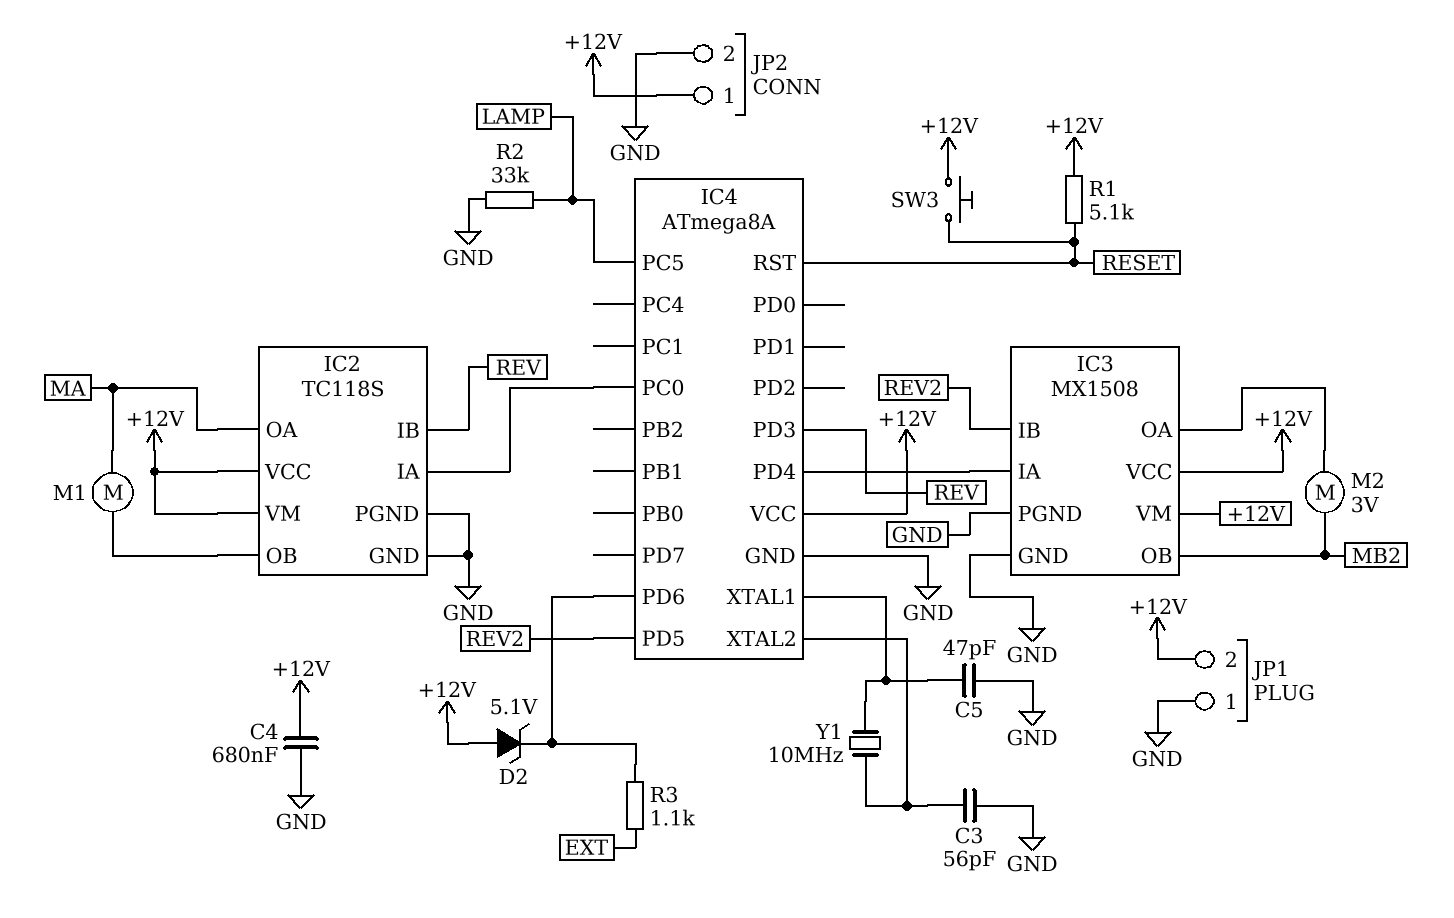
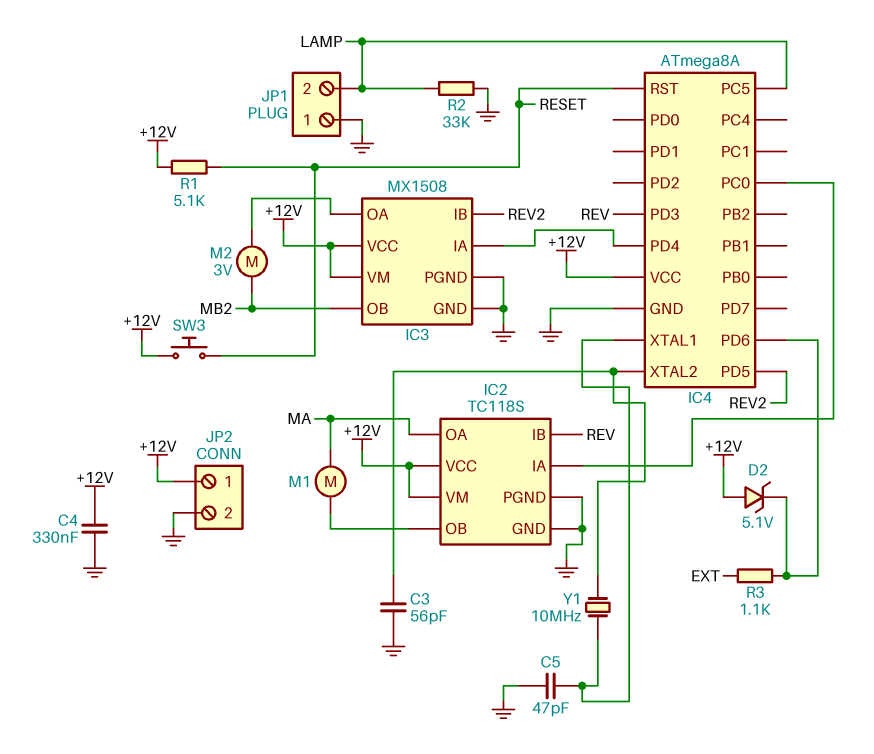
C4: 680nF (+12V, GND) -> 330nF (+12V, GND)
JP1 pin 2: +12V -> LAMP

